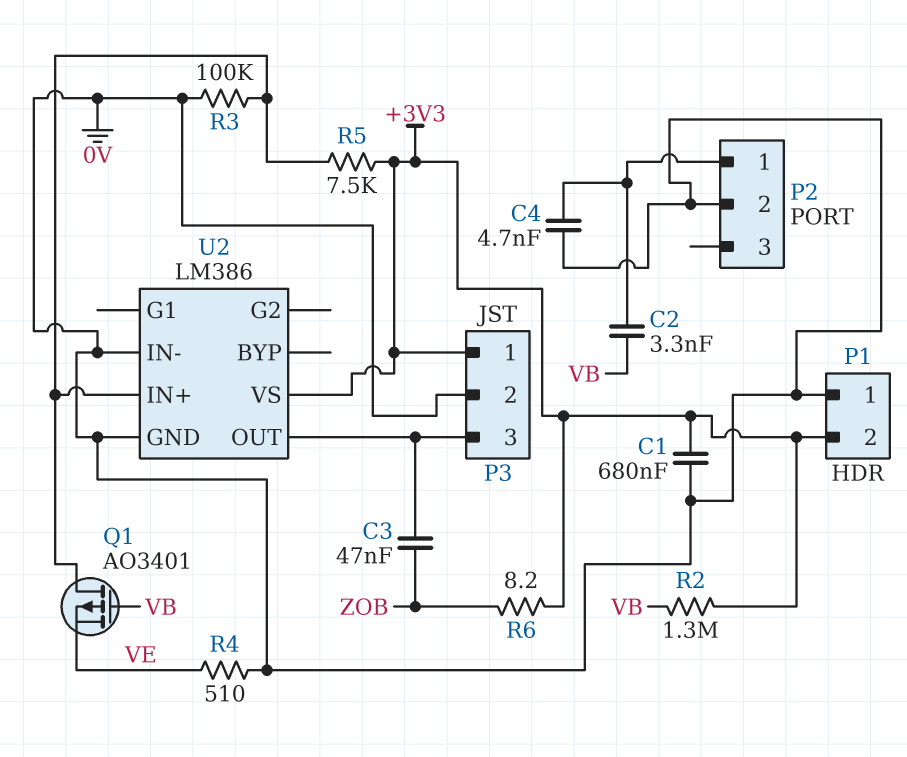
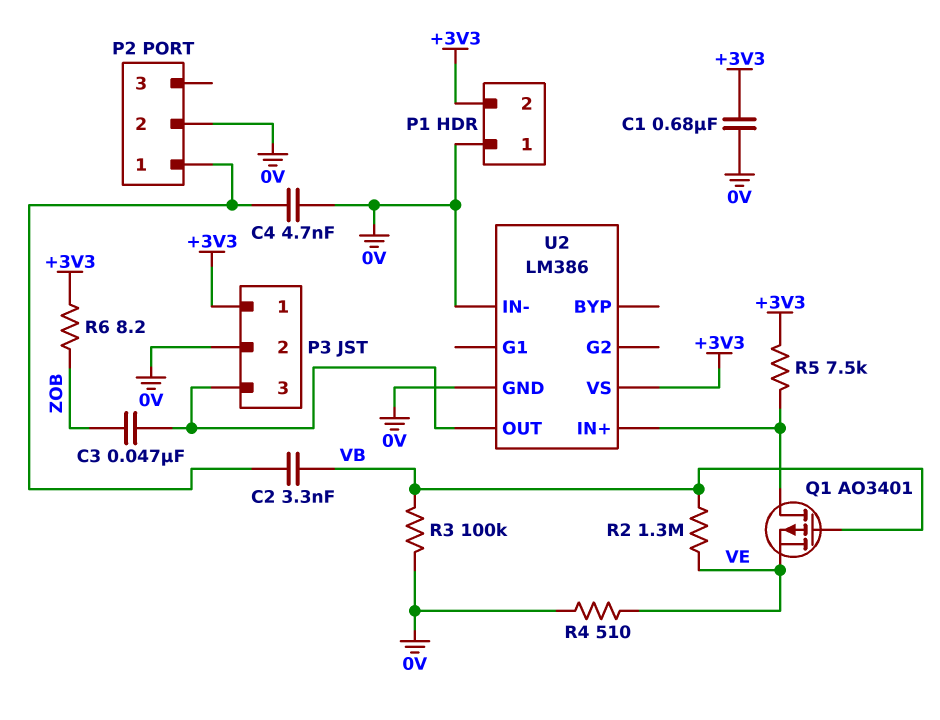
R2: 1.3M (+3V3, VB) -> 1.3M (VB, VE)
R3: 100k (0V, U2/IN+) -> 100k (0V, VB)

